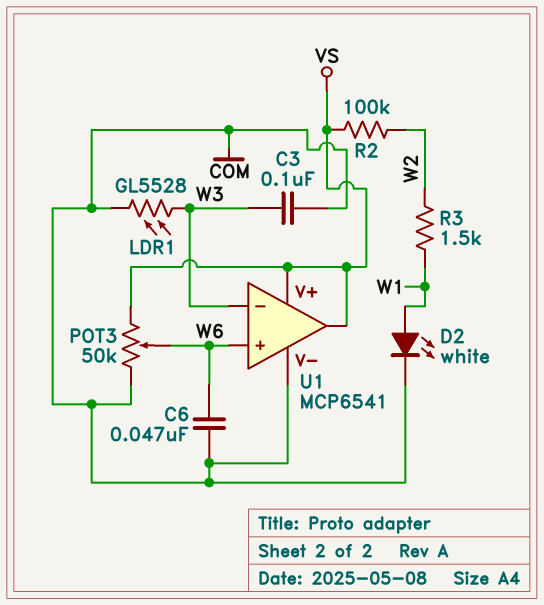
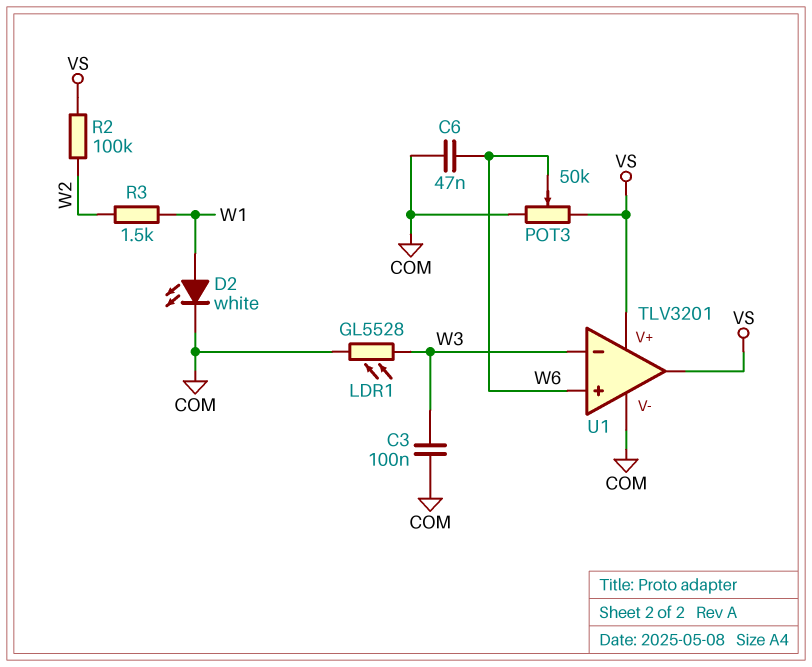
U1: MCP6541 -> TLV3201

